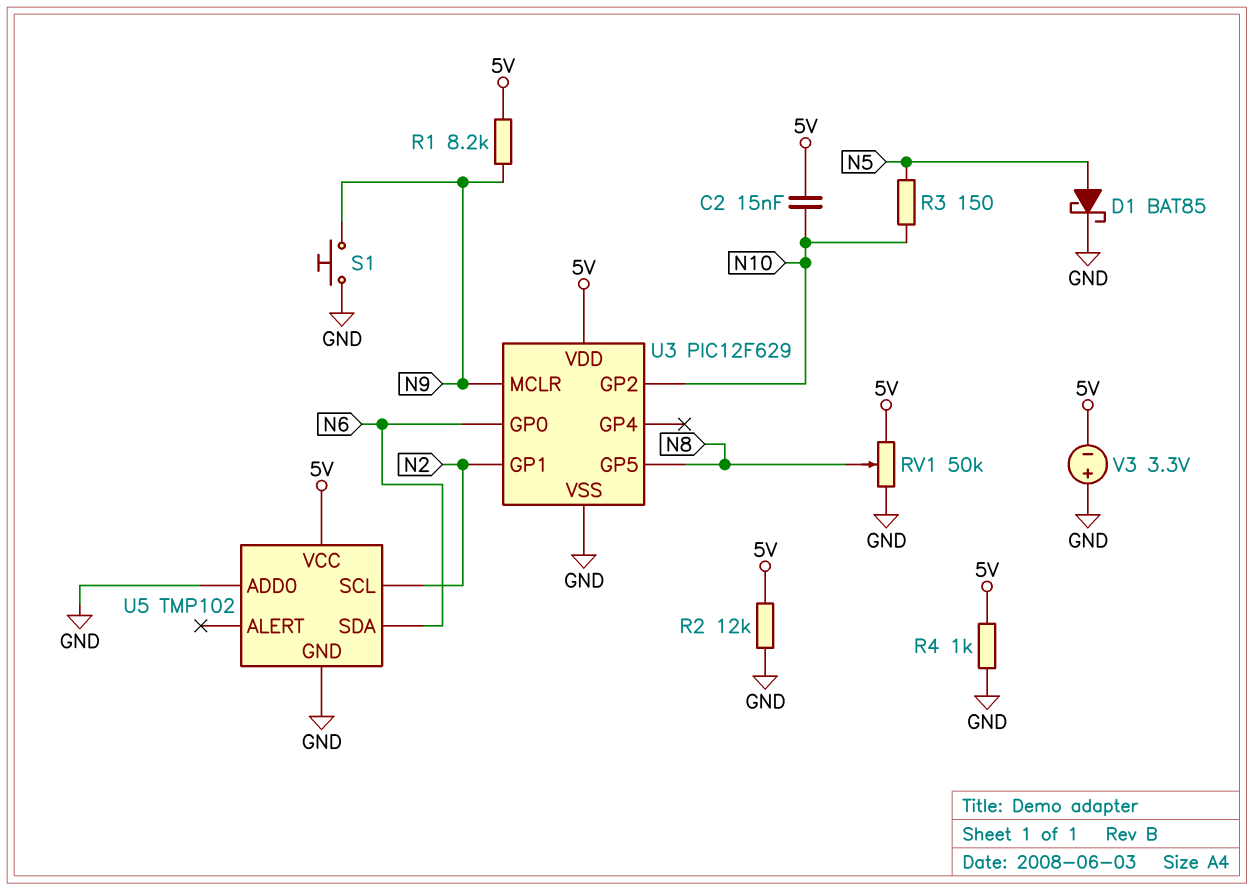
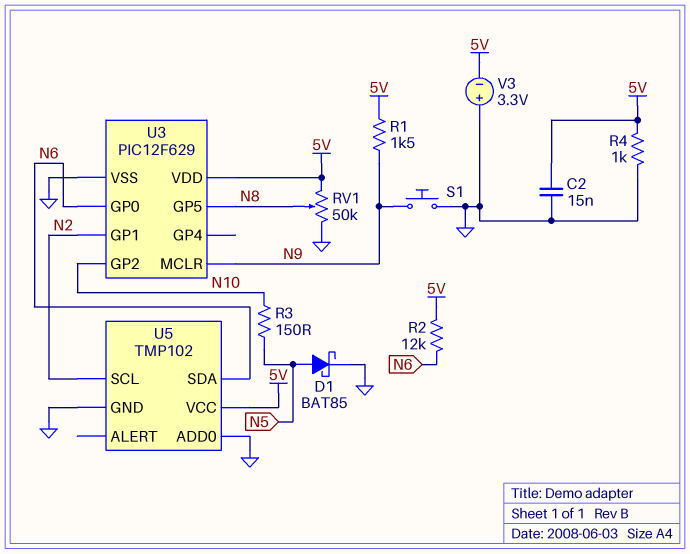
C2: 15nF (5V, N10) -> 15nF (5V, GND)
R1: 8.2k (5V, N9) -> 1.5k (5V, N9)
R2: 12k (5V, GND) -> 12k (5V, N6)

